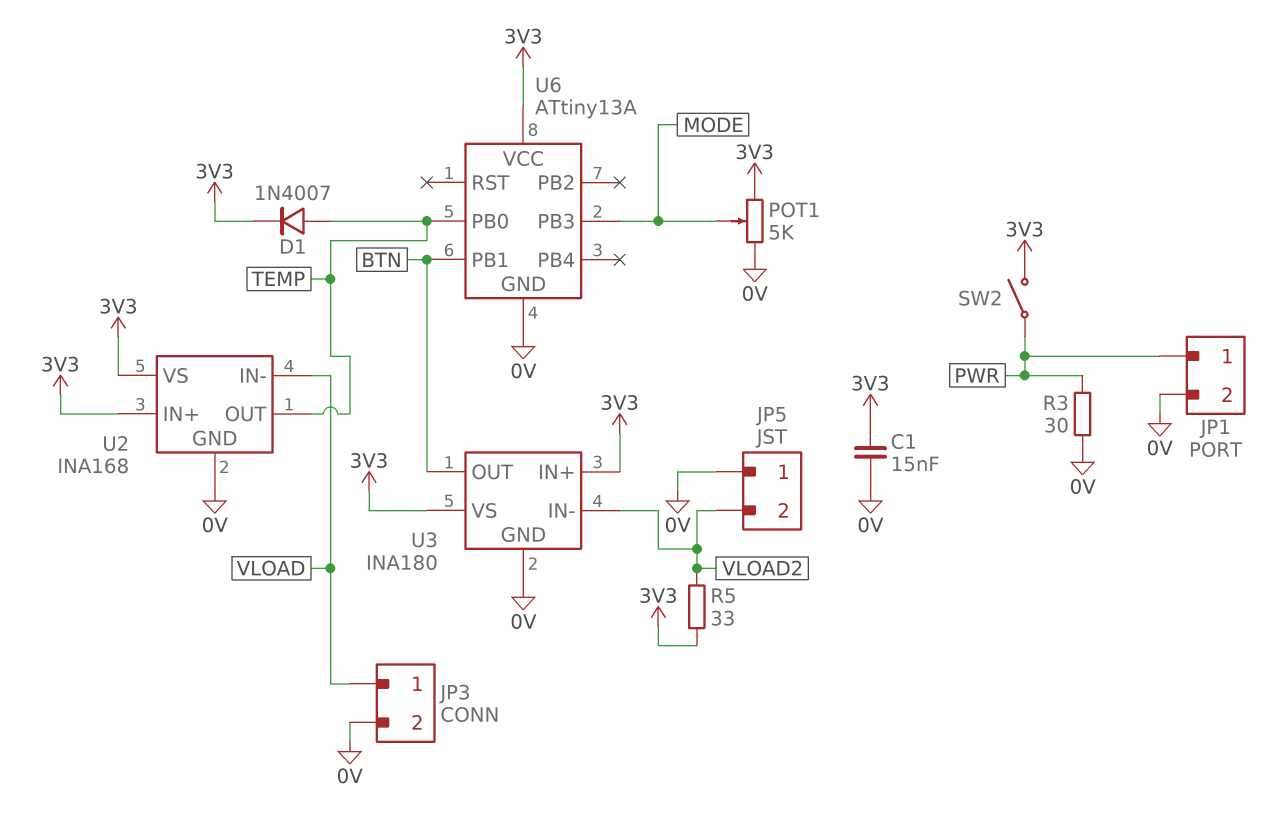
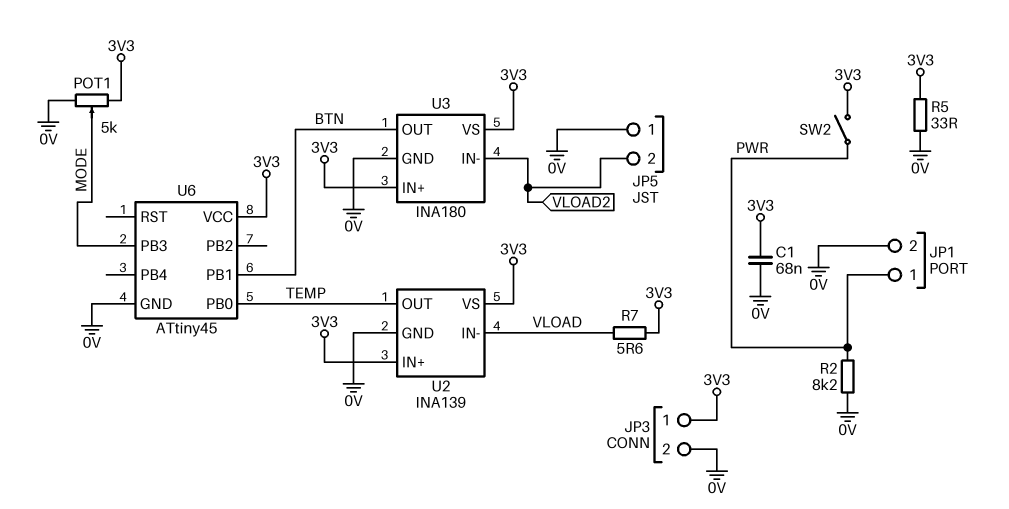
C1: 15nF (0V, 3V3) -> 68nF (0V, 3V3)
D1: diode 1N4007 (A TEMP, K 3V3) -> none
JP3 pin 1: VLOAD -> 3V3
R2: none -> 8.2k (0V, PWR)
R3: 30 (0V, PWR) -> none
R5: 33 (3V3, VLOAD2) -> 33 (0V, 3V3)
R7: none -> 5.6 (3V3, VLOAD)
U2: INA168 -> INA139
U6: ATtiny13A -> ATtiny45

